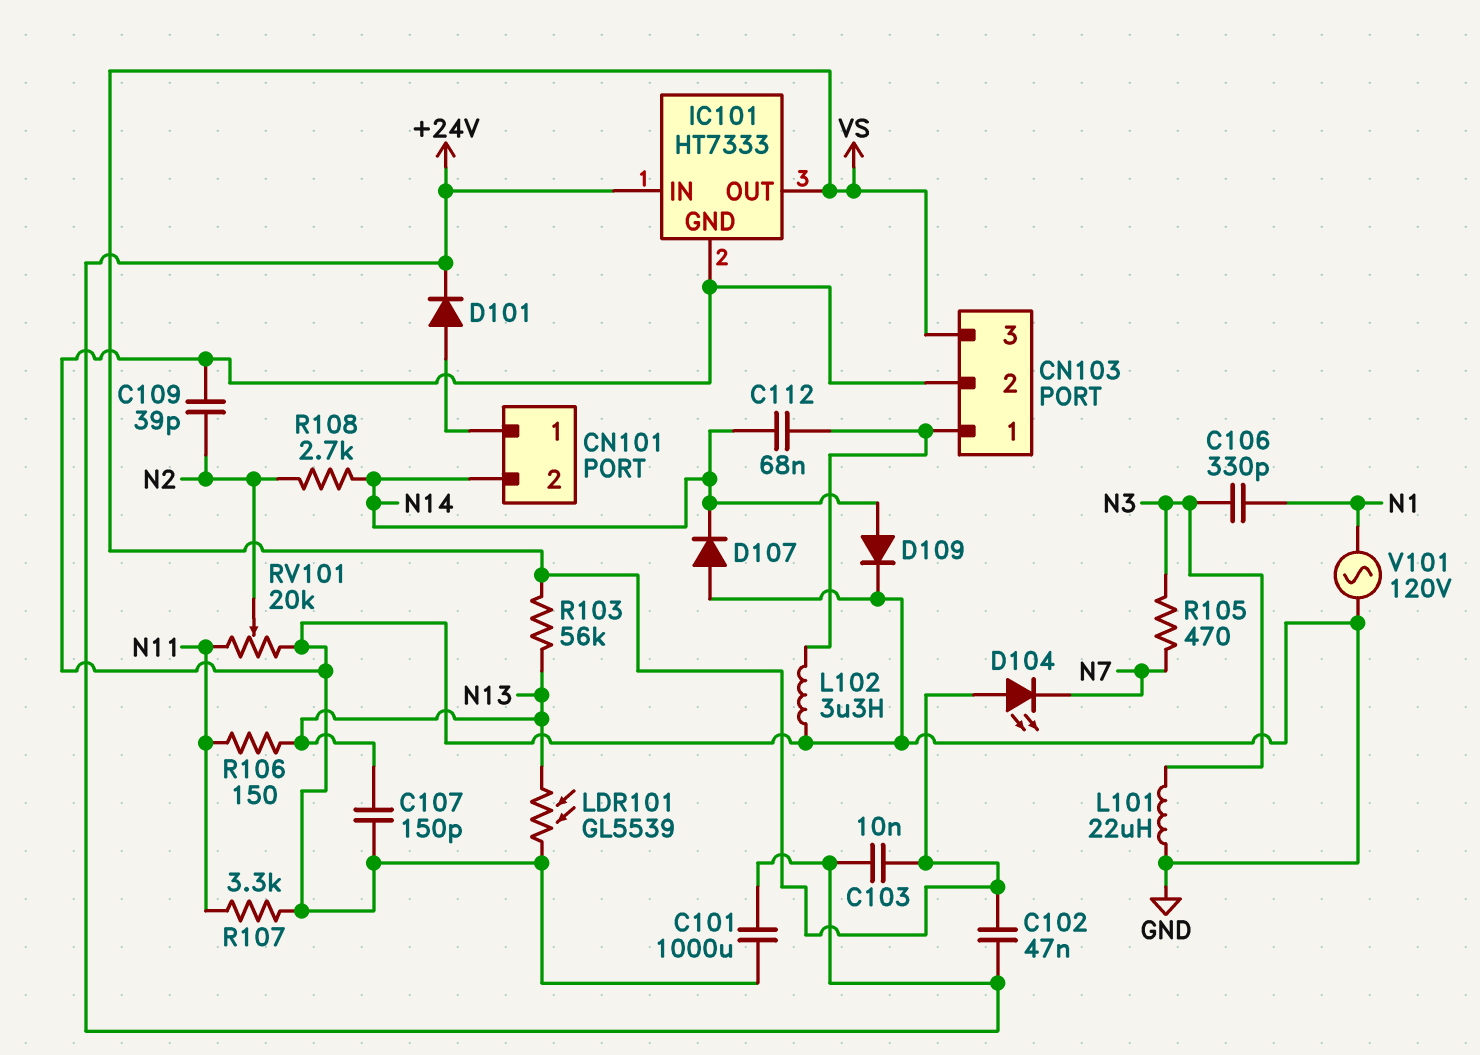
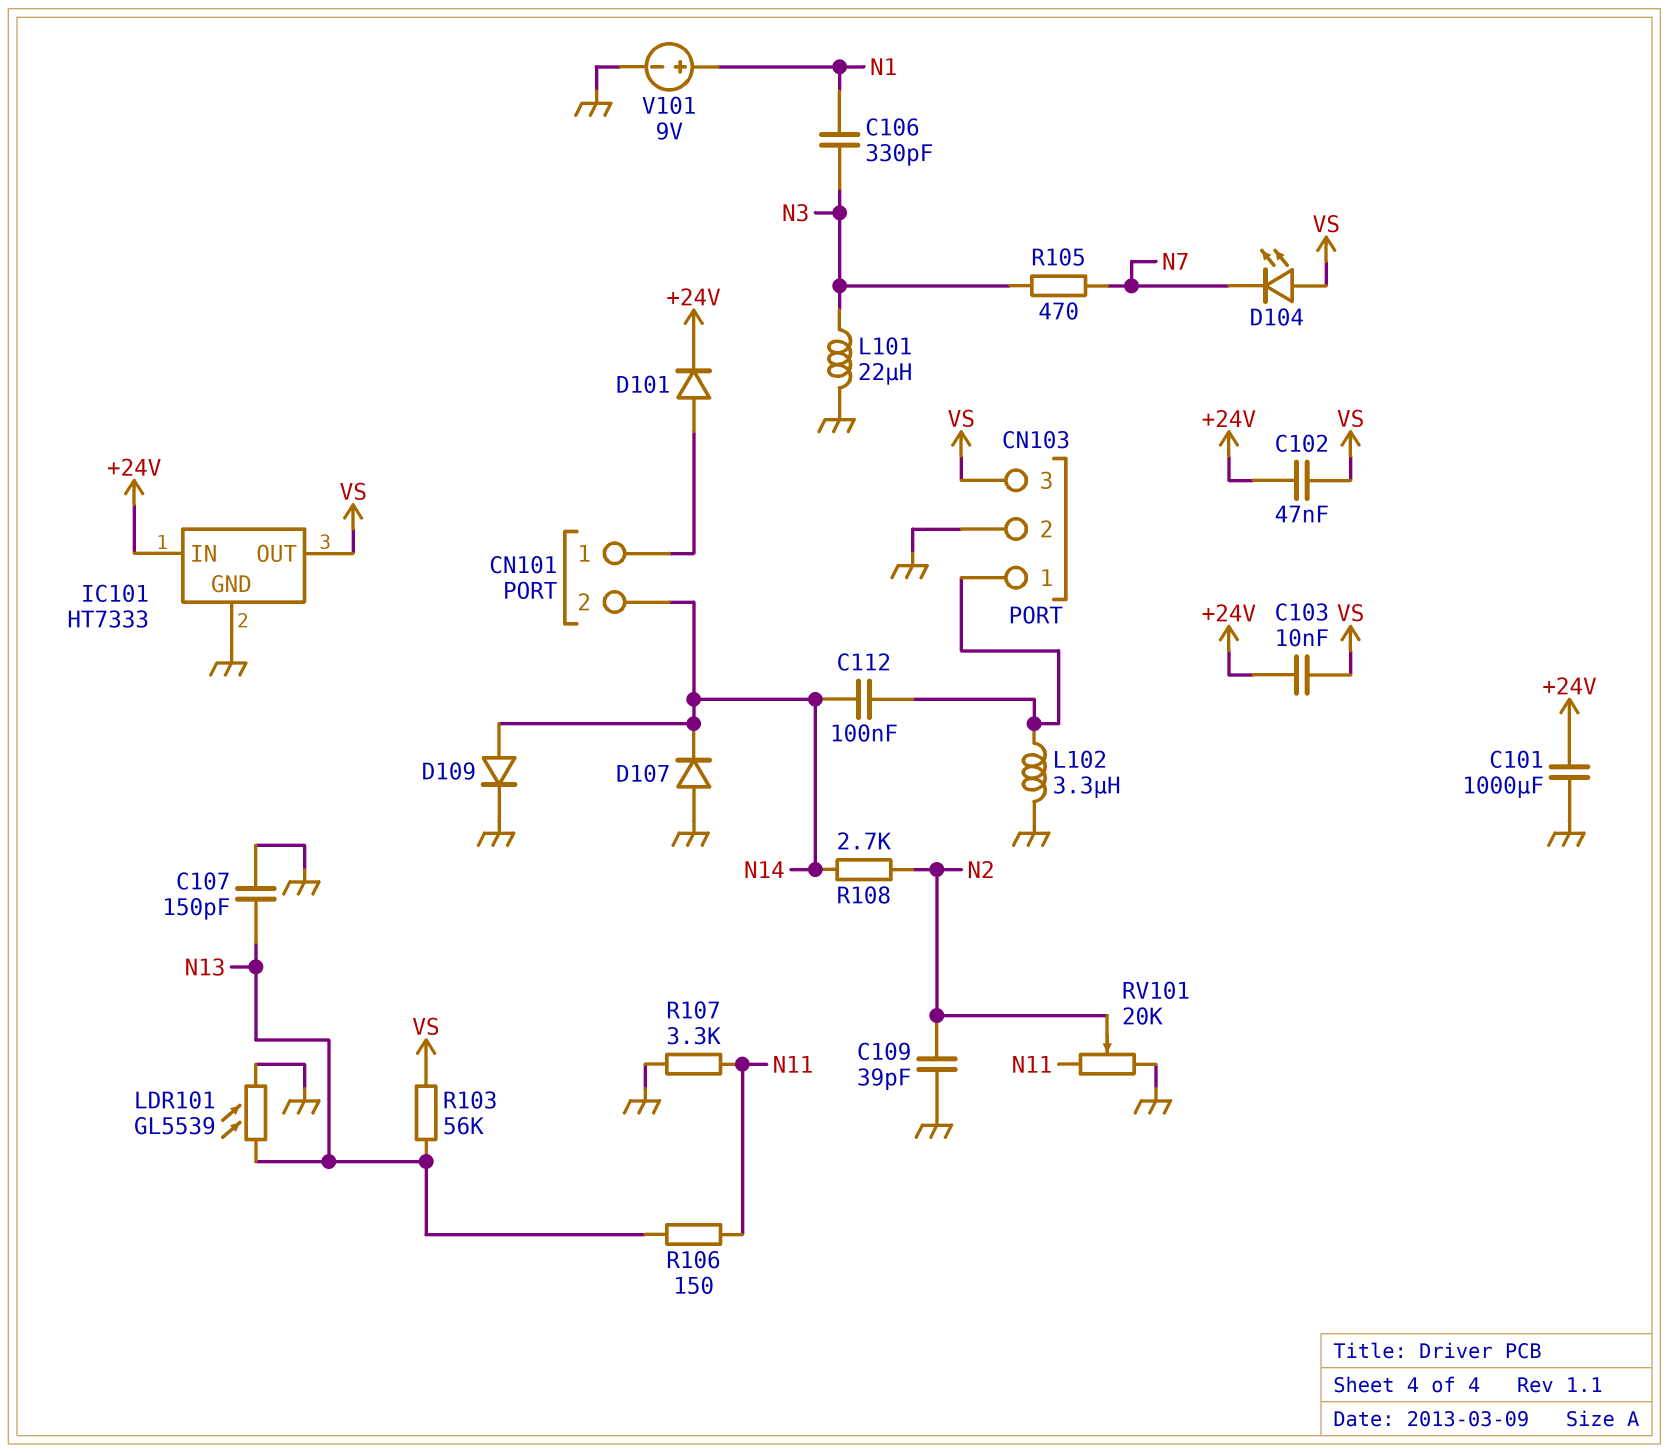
C112: 68nF (CN103/1, N14) -> 100nF (CN103/1, N14)
V101: AC 120V (GND, N1) -> 9V (plus N1, minus GND)

